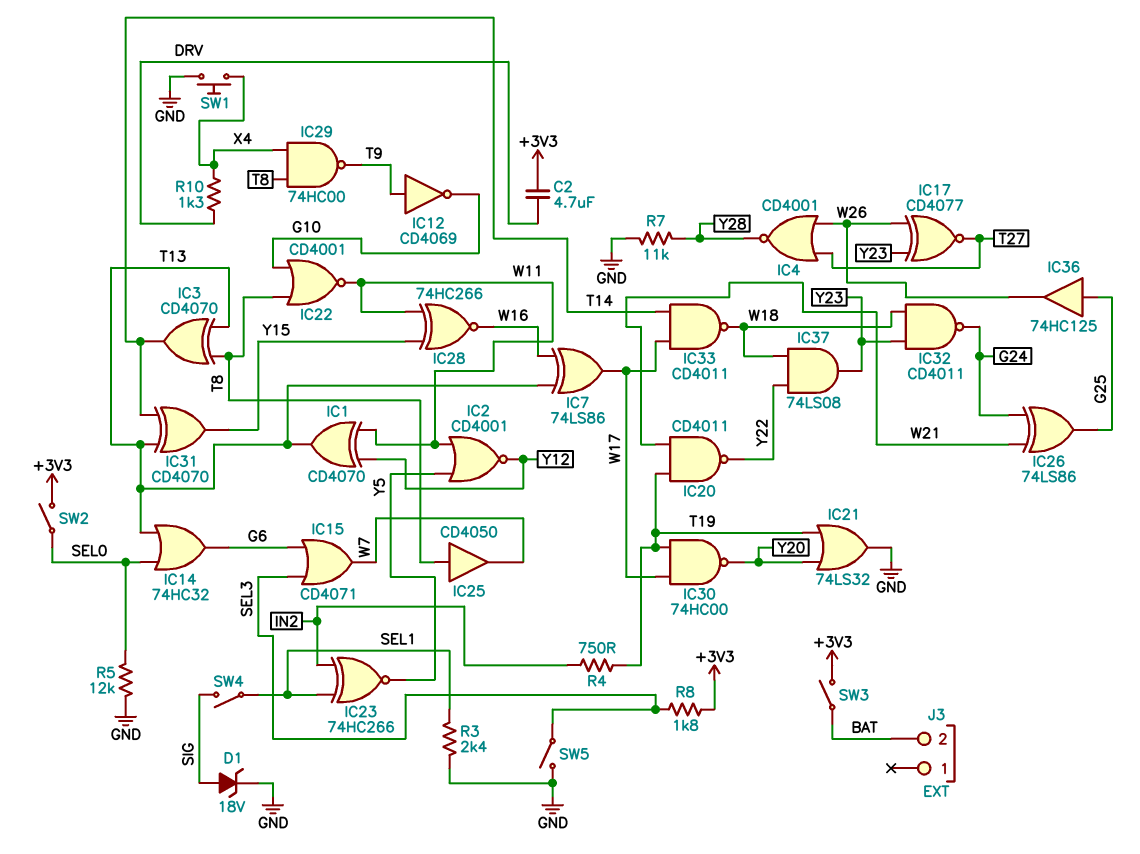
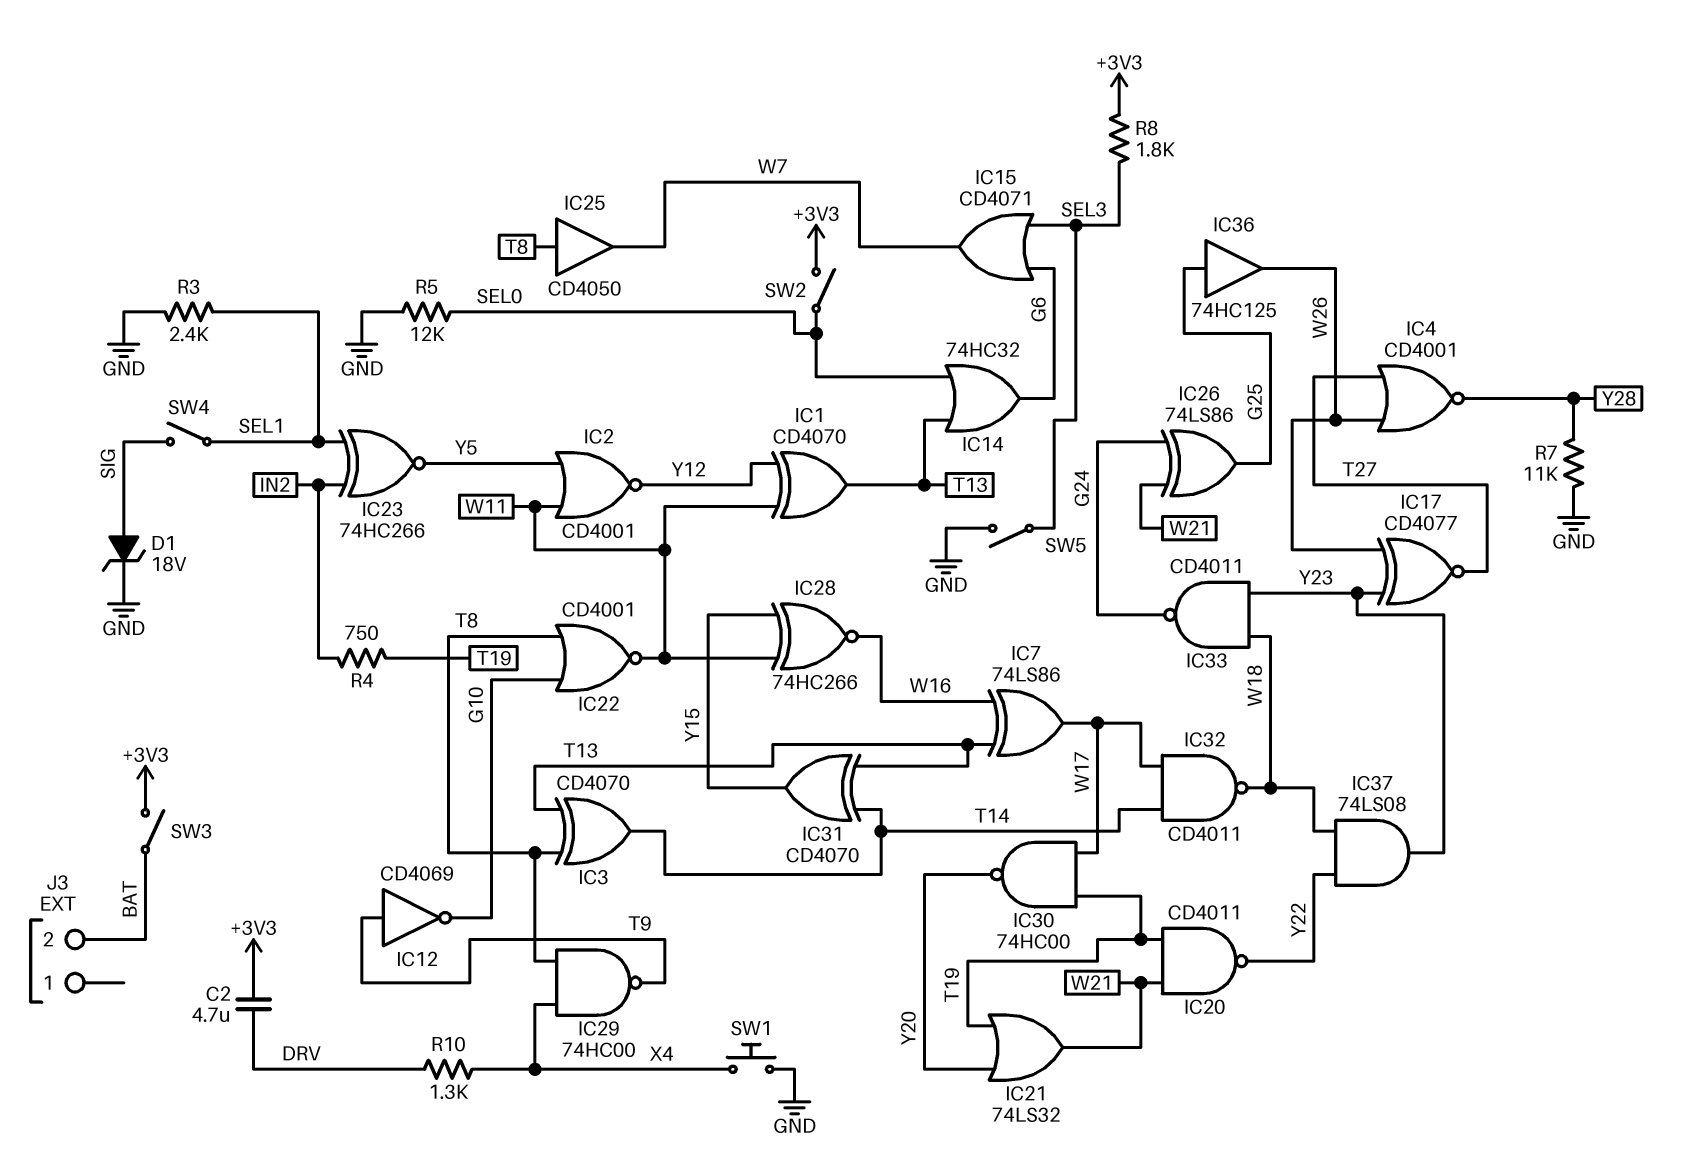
IC21: OR 74LS32 (in T19, in Y20, out GND) -> OR 74LS32 (in T19, in Y20, out W21)
IC32: NAND CD4011 (in W18, in Y23, out G24) -> NAND CD4011 (in T14, in W17, out W18)
IC33: NAND CD4011 (in T14, in W17, out W18) -> NAND CD4011 (in W18, in Y23, out G24)

